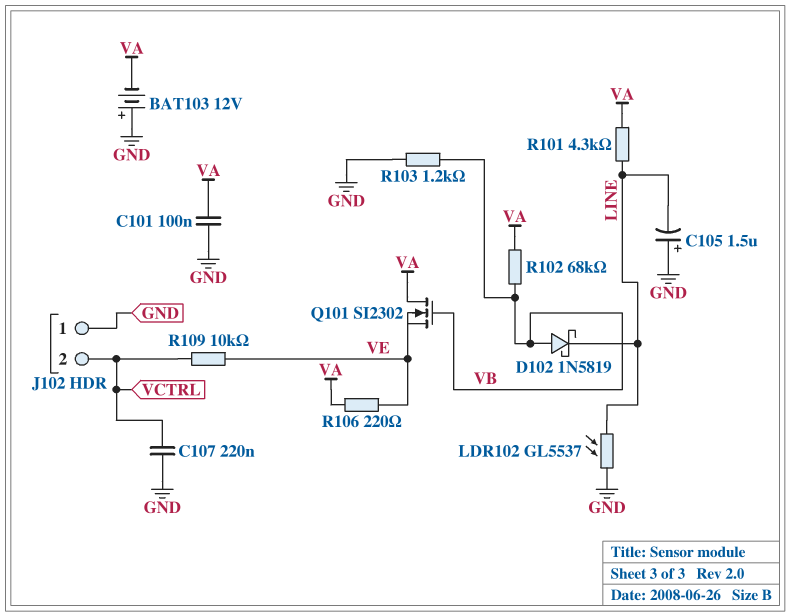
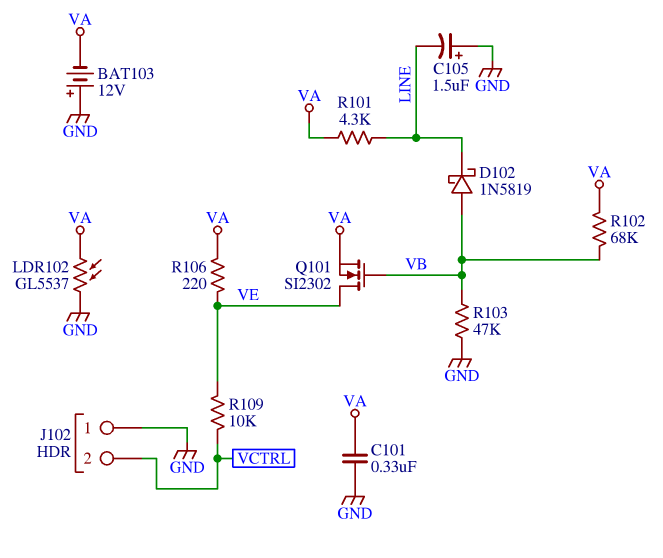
C101: 100nF (GND, VA) -> 330nF (GND, VA)
C107: 220nF (GND, VCTRL) -> none
LDR102: GL5537 (GND, LINE) -> GL5537 (GND, VA)
Q101: NMOS SI2302 (G VB, D VA, S VE) -> NMOS SI2302 (G VB, D VE, S VA)
R103: 1.2k (GND, VB) -> 47k (GND, VB)

